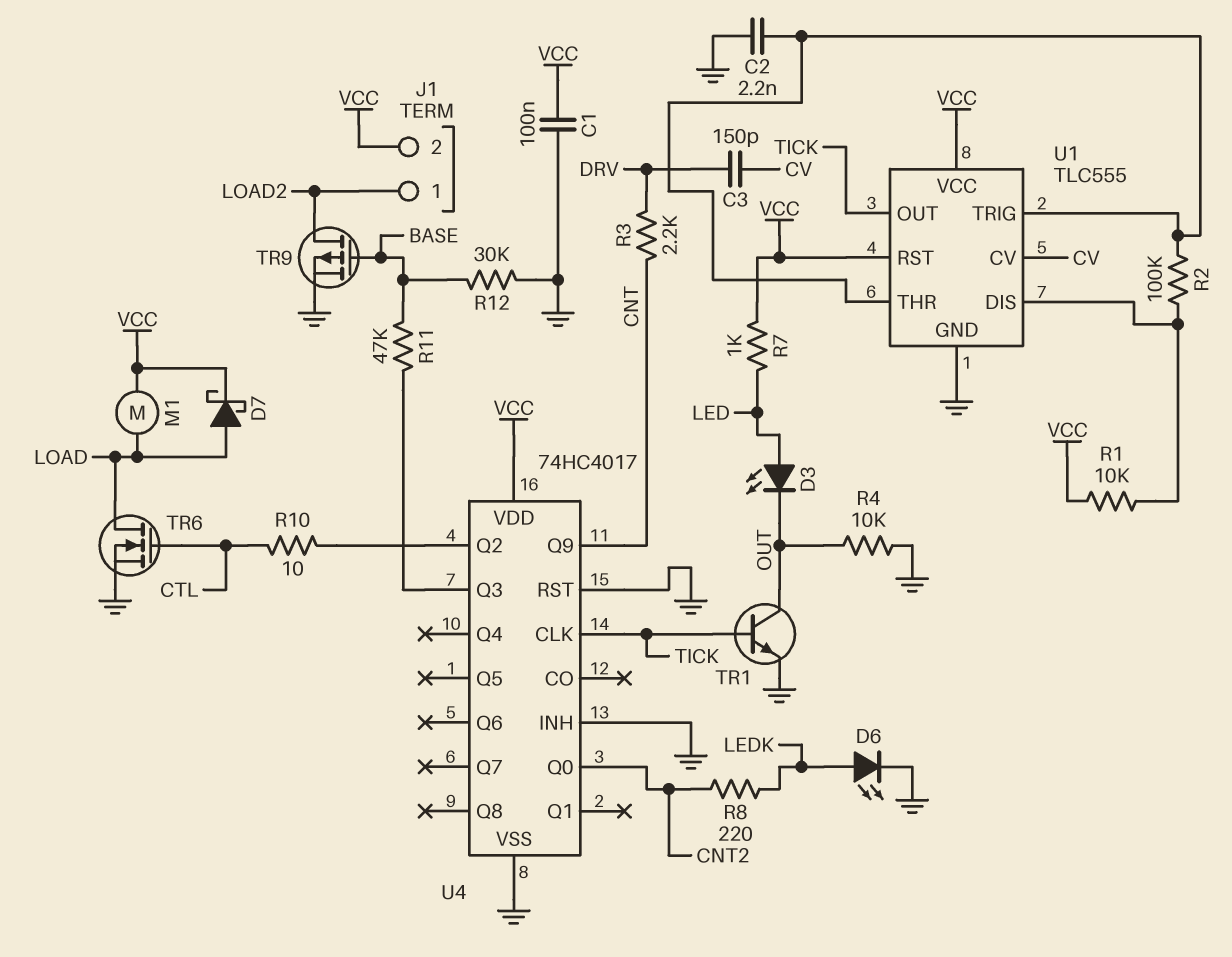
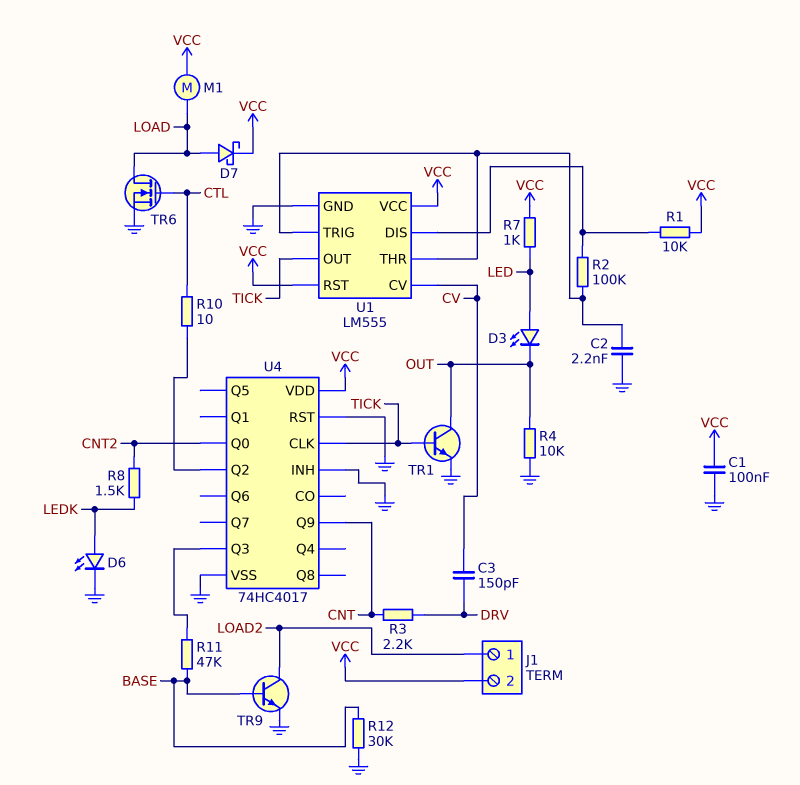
R8: 220 (CNT2, LEDK) -> 1.5k (CNT2, LEDK)
TR9: PMOS (G BASE, D LOAD2, S GND) -> NPN (B BASE, C LOAD2, E GND)
U1: TLC555 -> LM555

